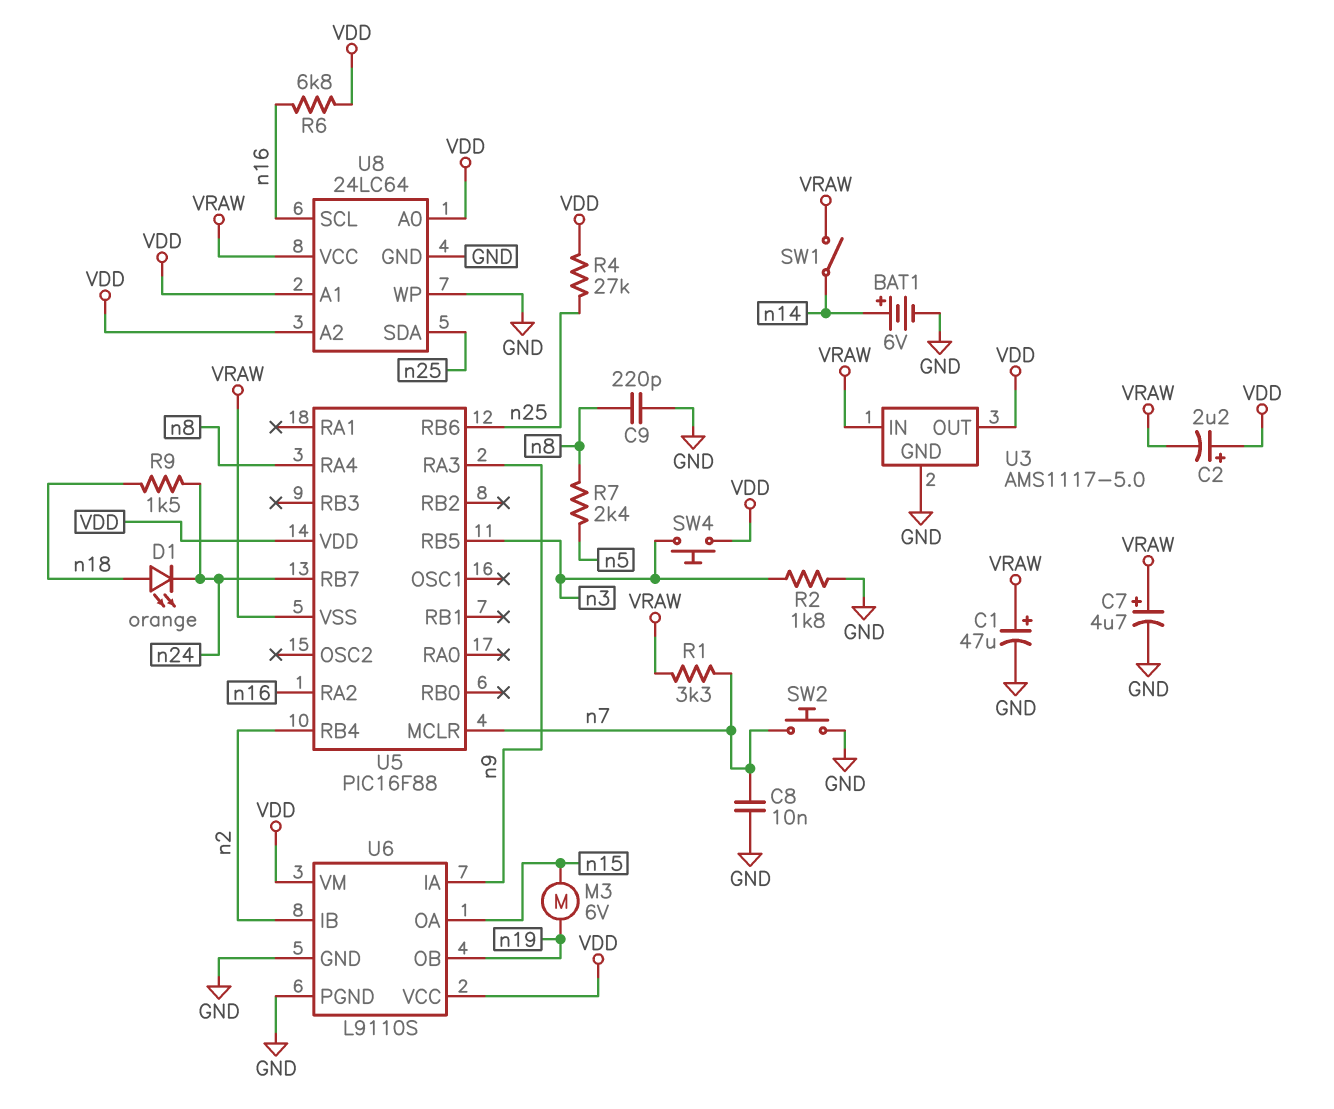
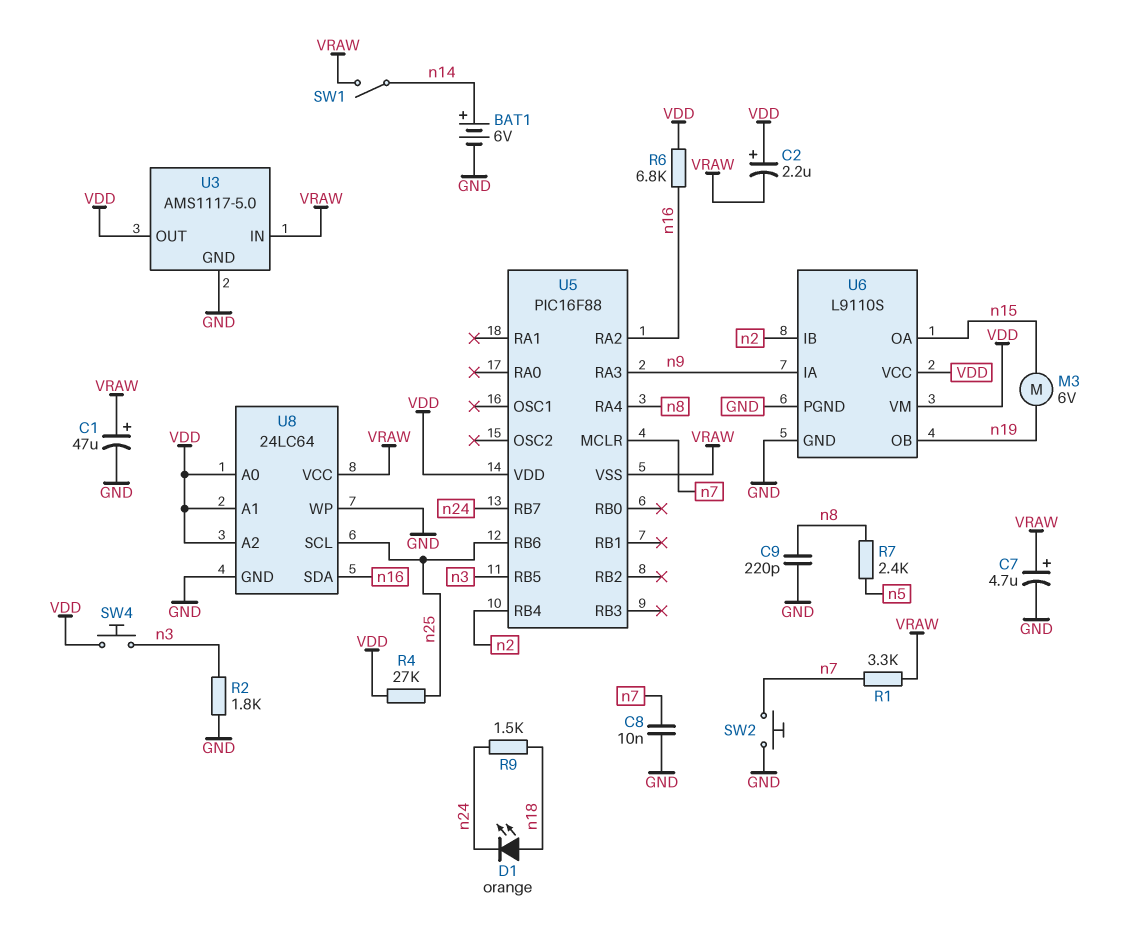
U8 pin SCL: n16 -> n25
U8 pin SDA: n25 -> n16

